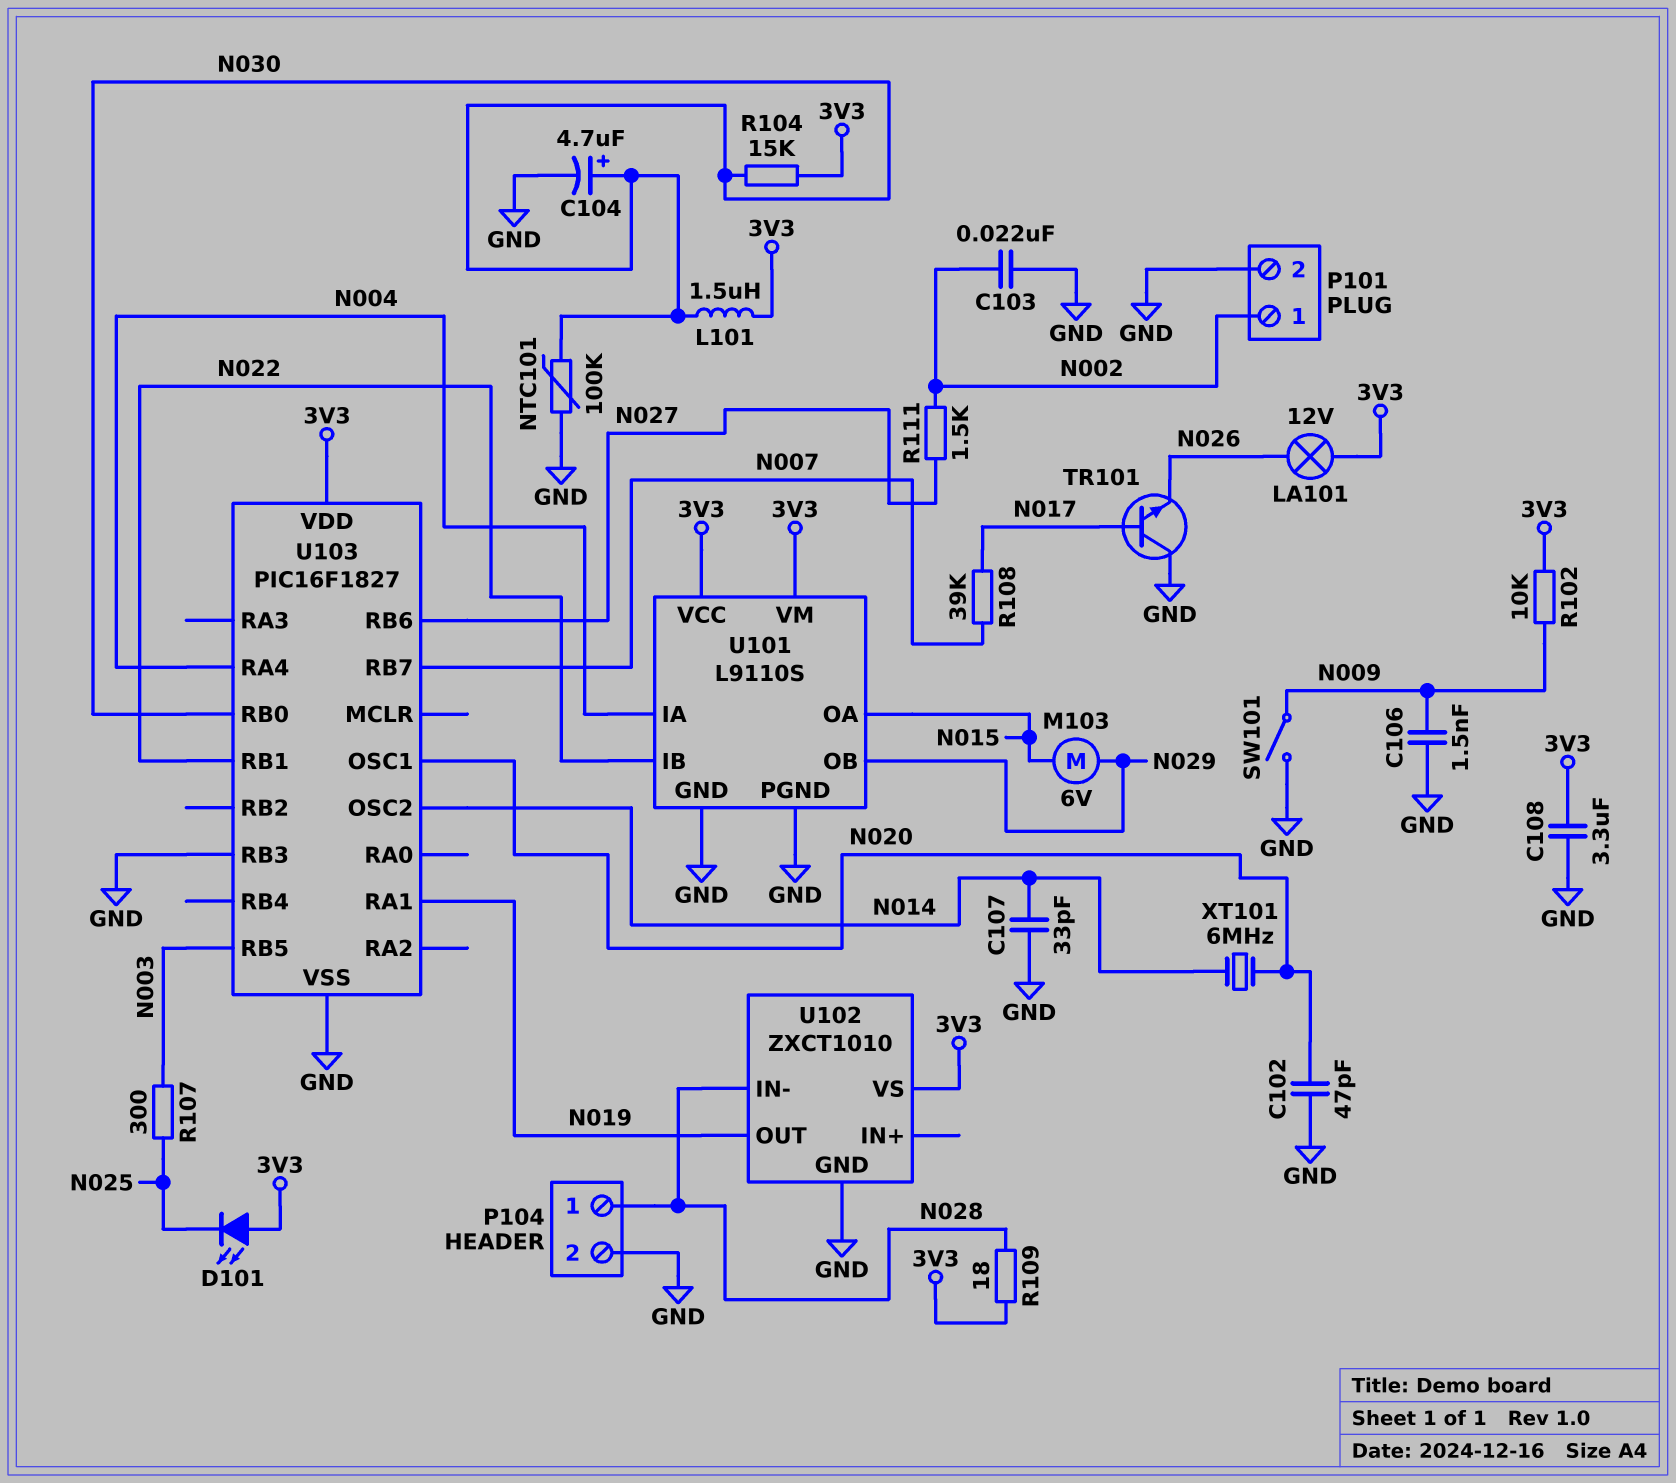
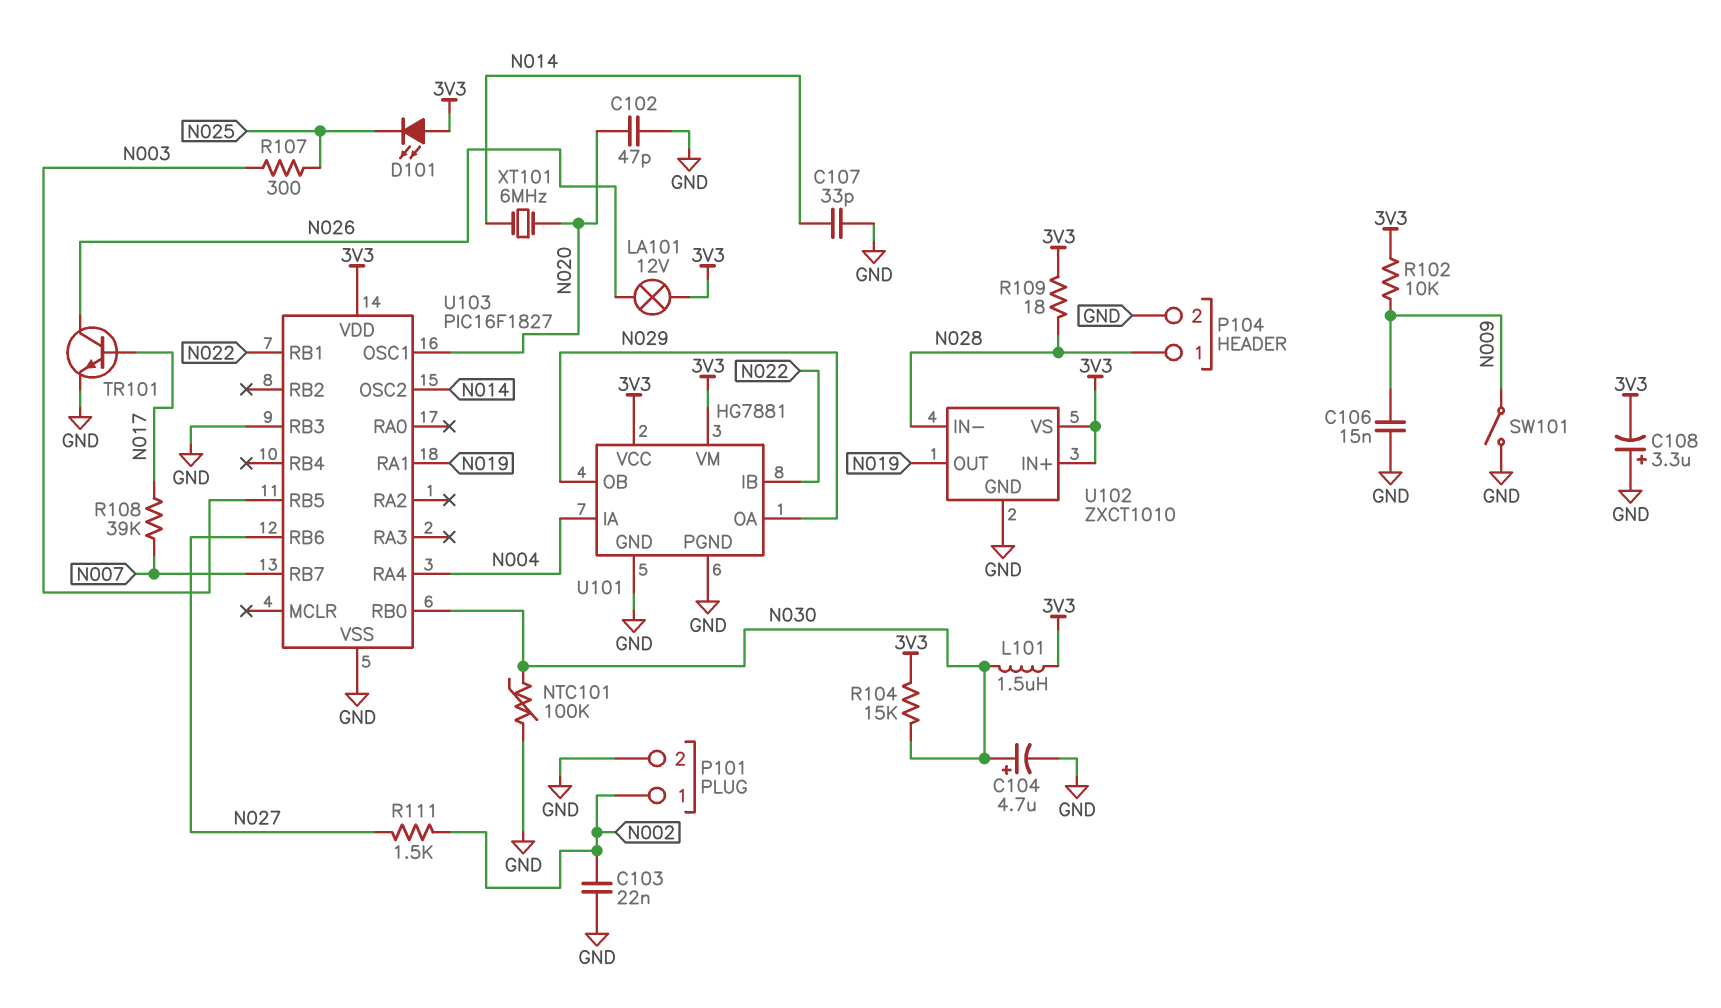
C106: 1.5nF (GND, N009) -> 15nF (GND, N009)
C108: 3.3uF (3V3, GND) -> 3.3uF (plus GND, minus 3V3)
M103: motor 6V (N015, N029) -> none
TR101: NPN (B N017, C GND, E N026) -> NPN (B N017, C N026, E GND)
U101: L9110S -> HG7881
U101 pin OA: N015 -> N029
U102 pin IN+: none -> 3V3

